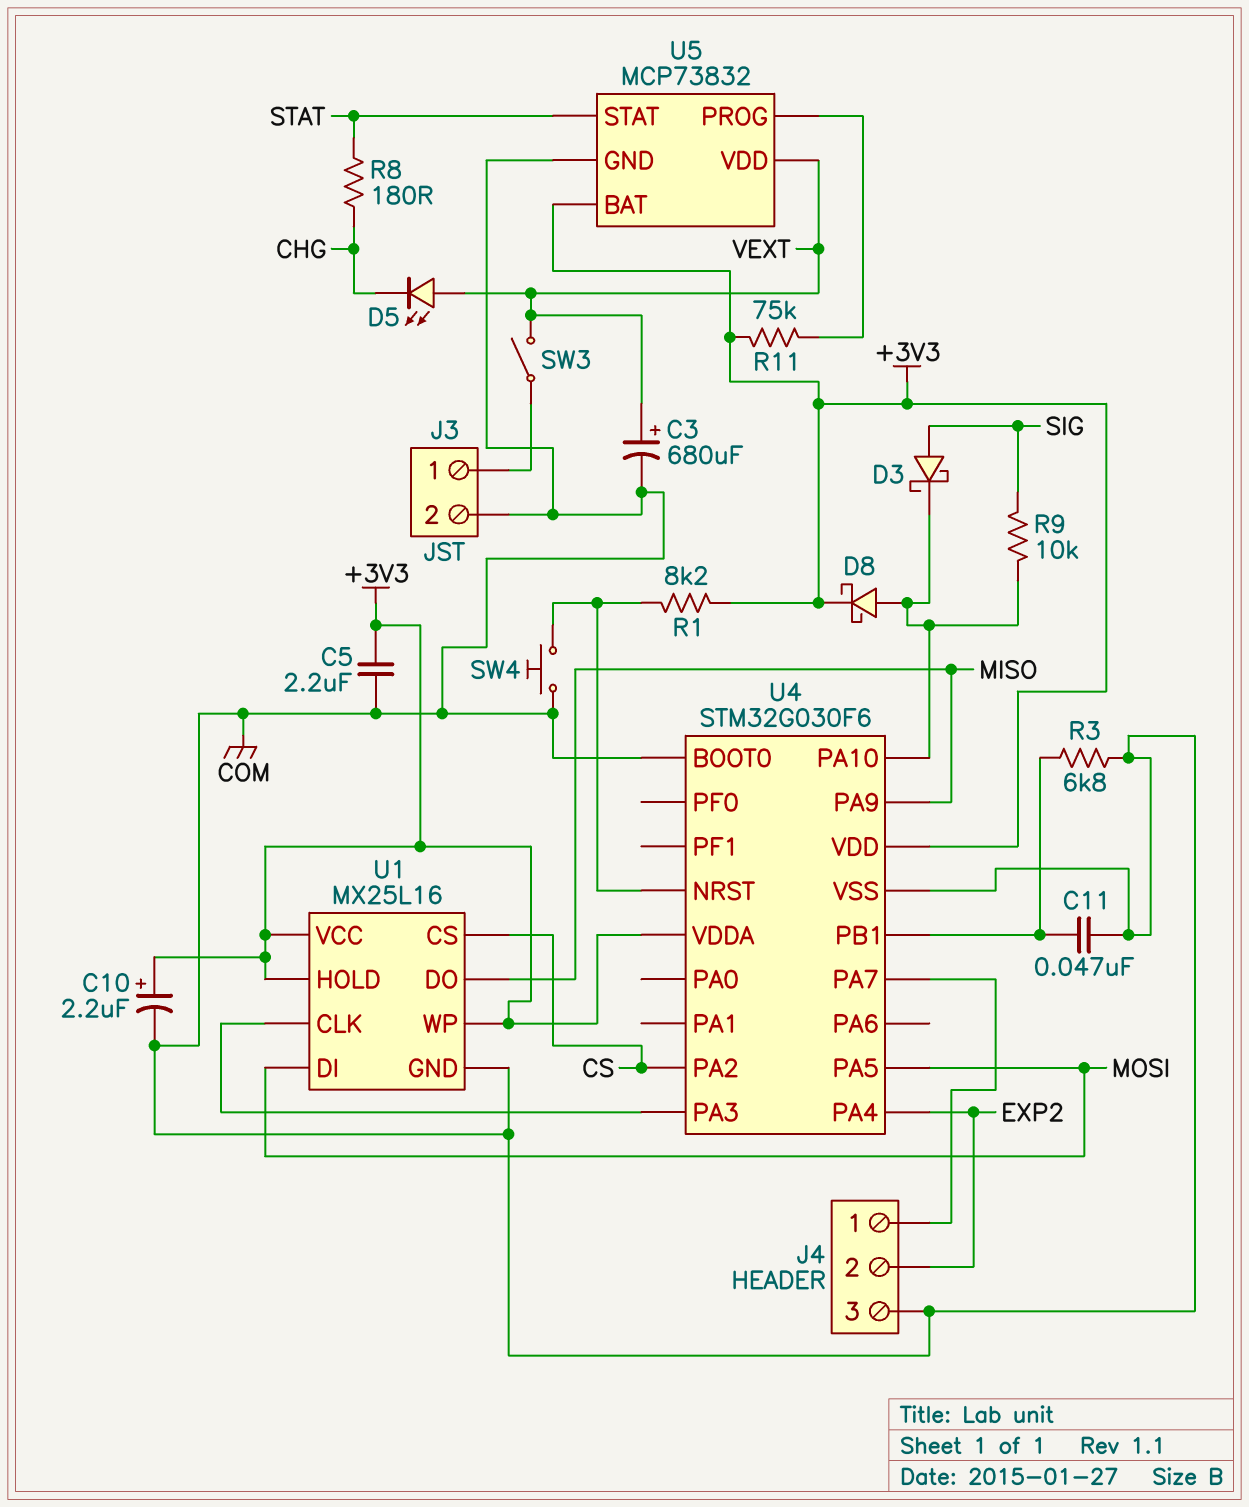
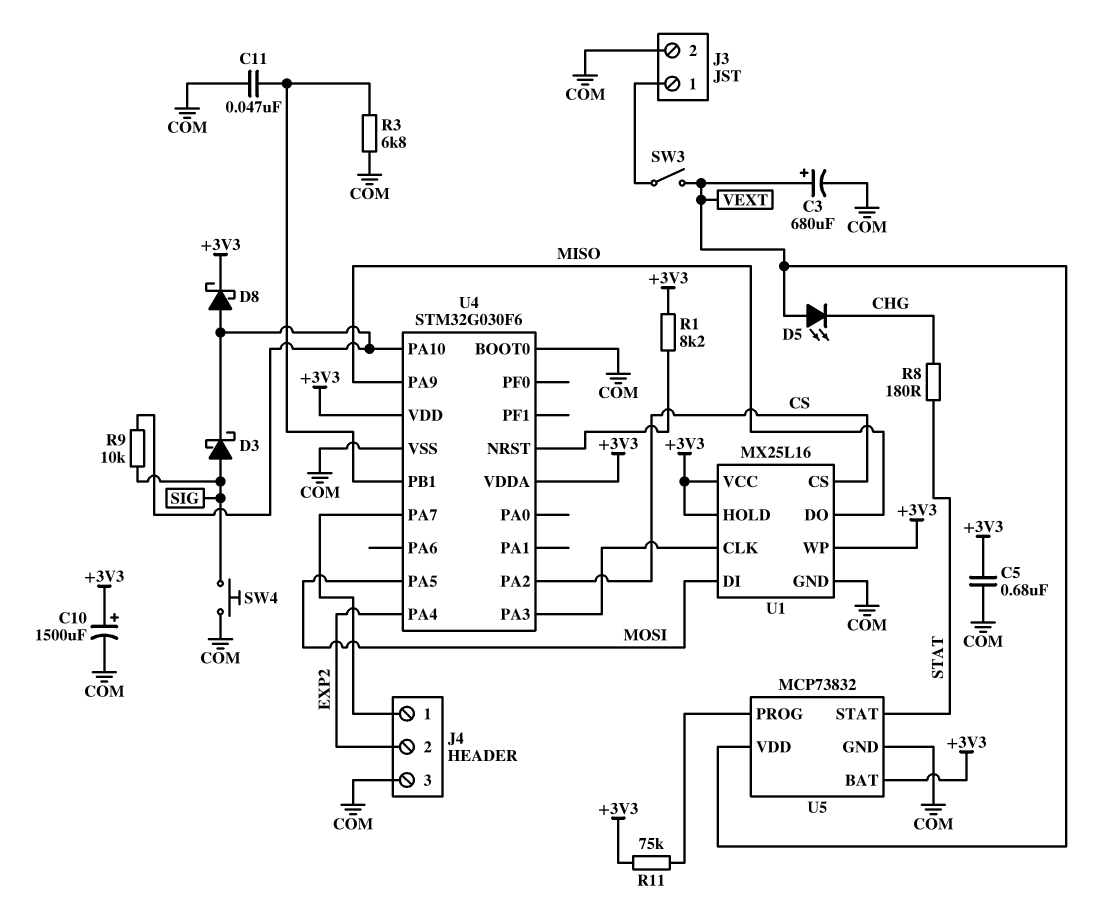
C5: 2.2uF (+3V3, COM) -> 680nF (+3V3, COM)
C10: 2.2uF (plus +3V3, minus COM) -> 1500uF (plus +3V3, minus COM)
SW4: button (COM, U4/NRST) -> button (COM, SIG)

